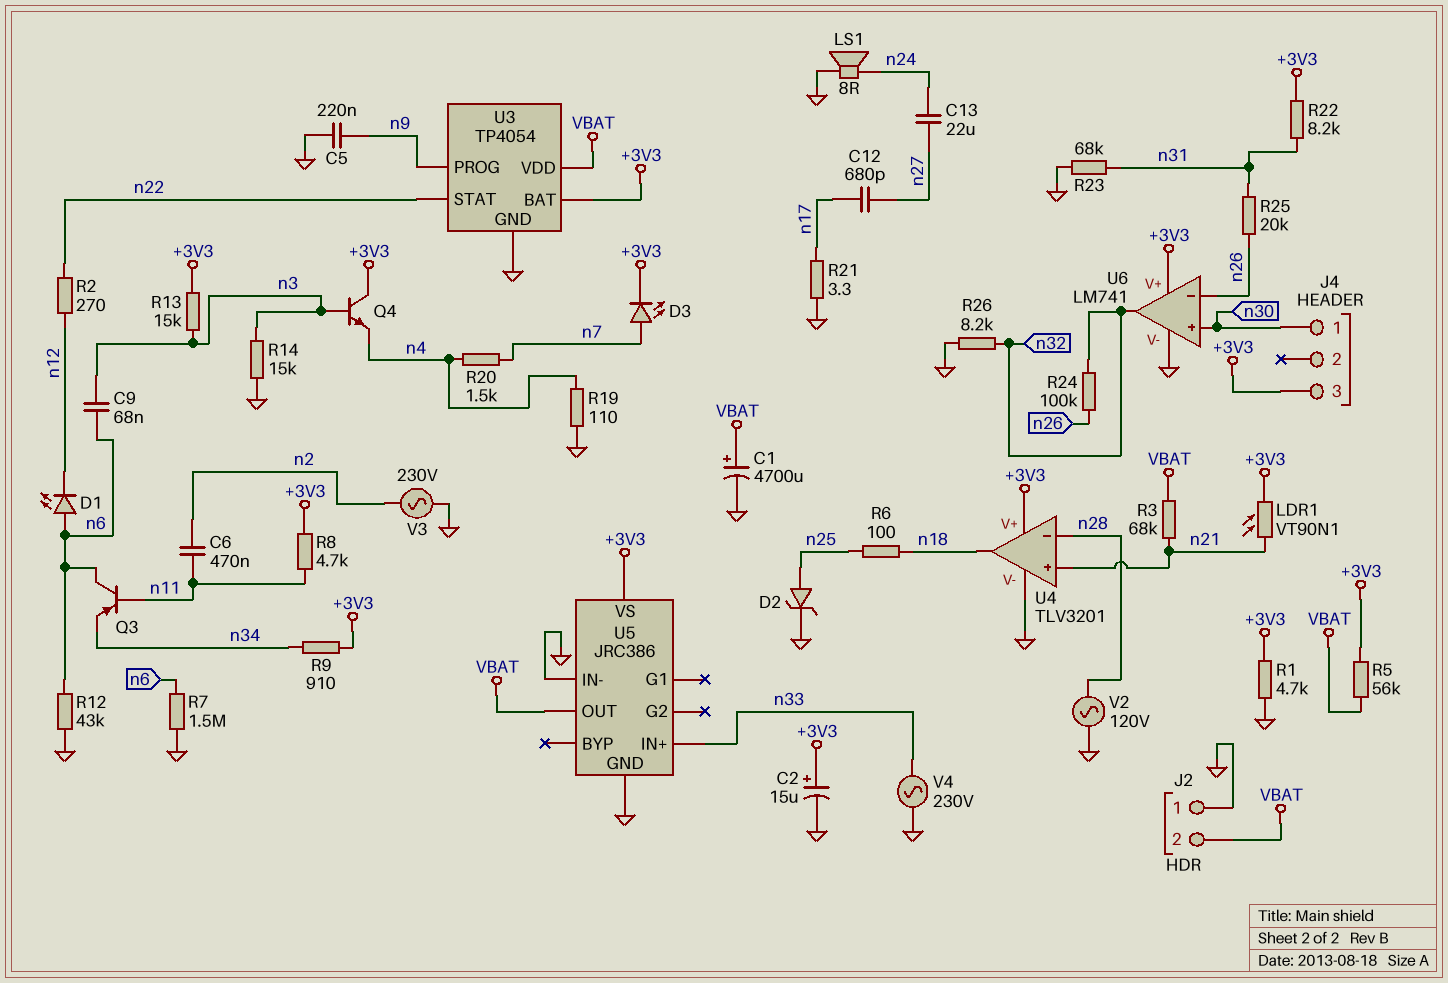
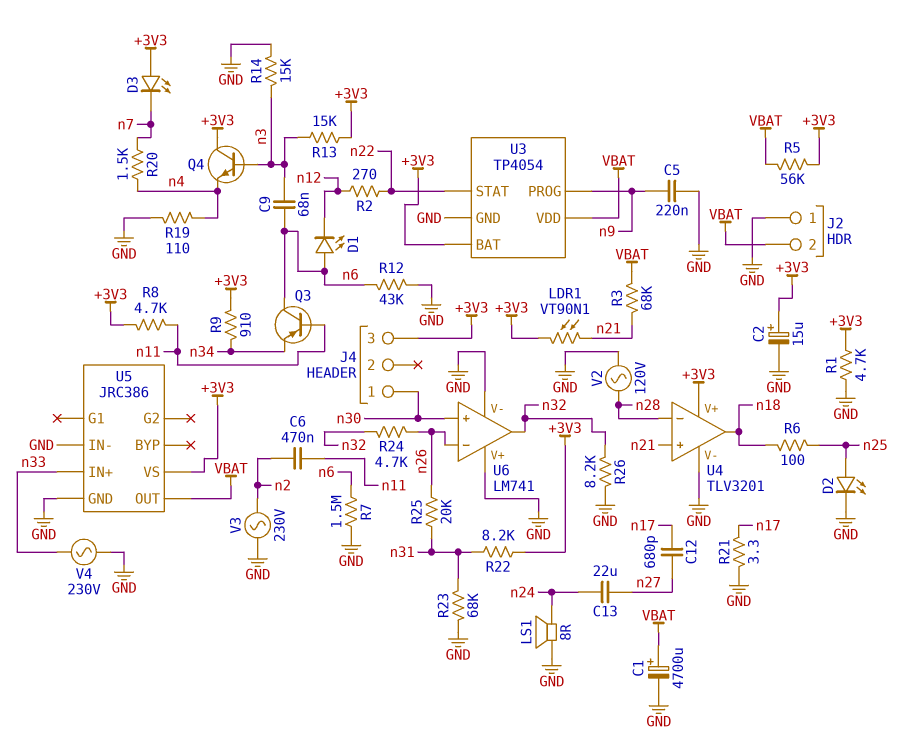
D2: zener (A n25, K GND) -> LED (A n25, K GND)
D3: LED (A n7, K +3V3) -> LED (A +3V3, K n7)
R24: 100k (n26, n32) -> 4.7k (n26, n32)
U6 pin V+: +3V3 -> GND

